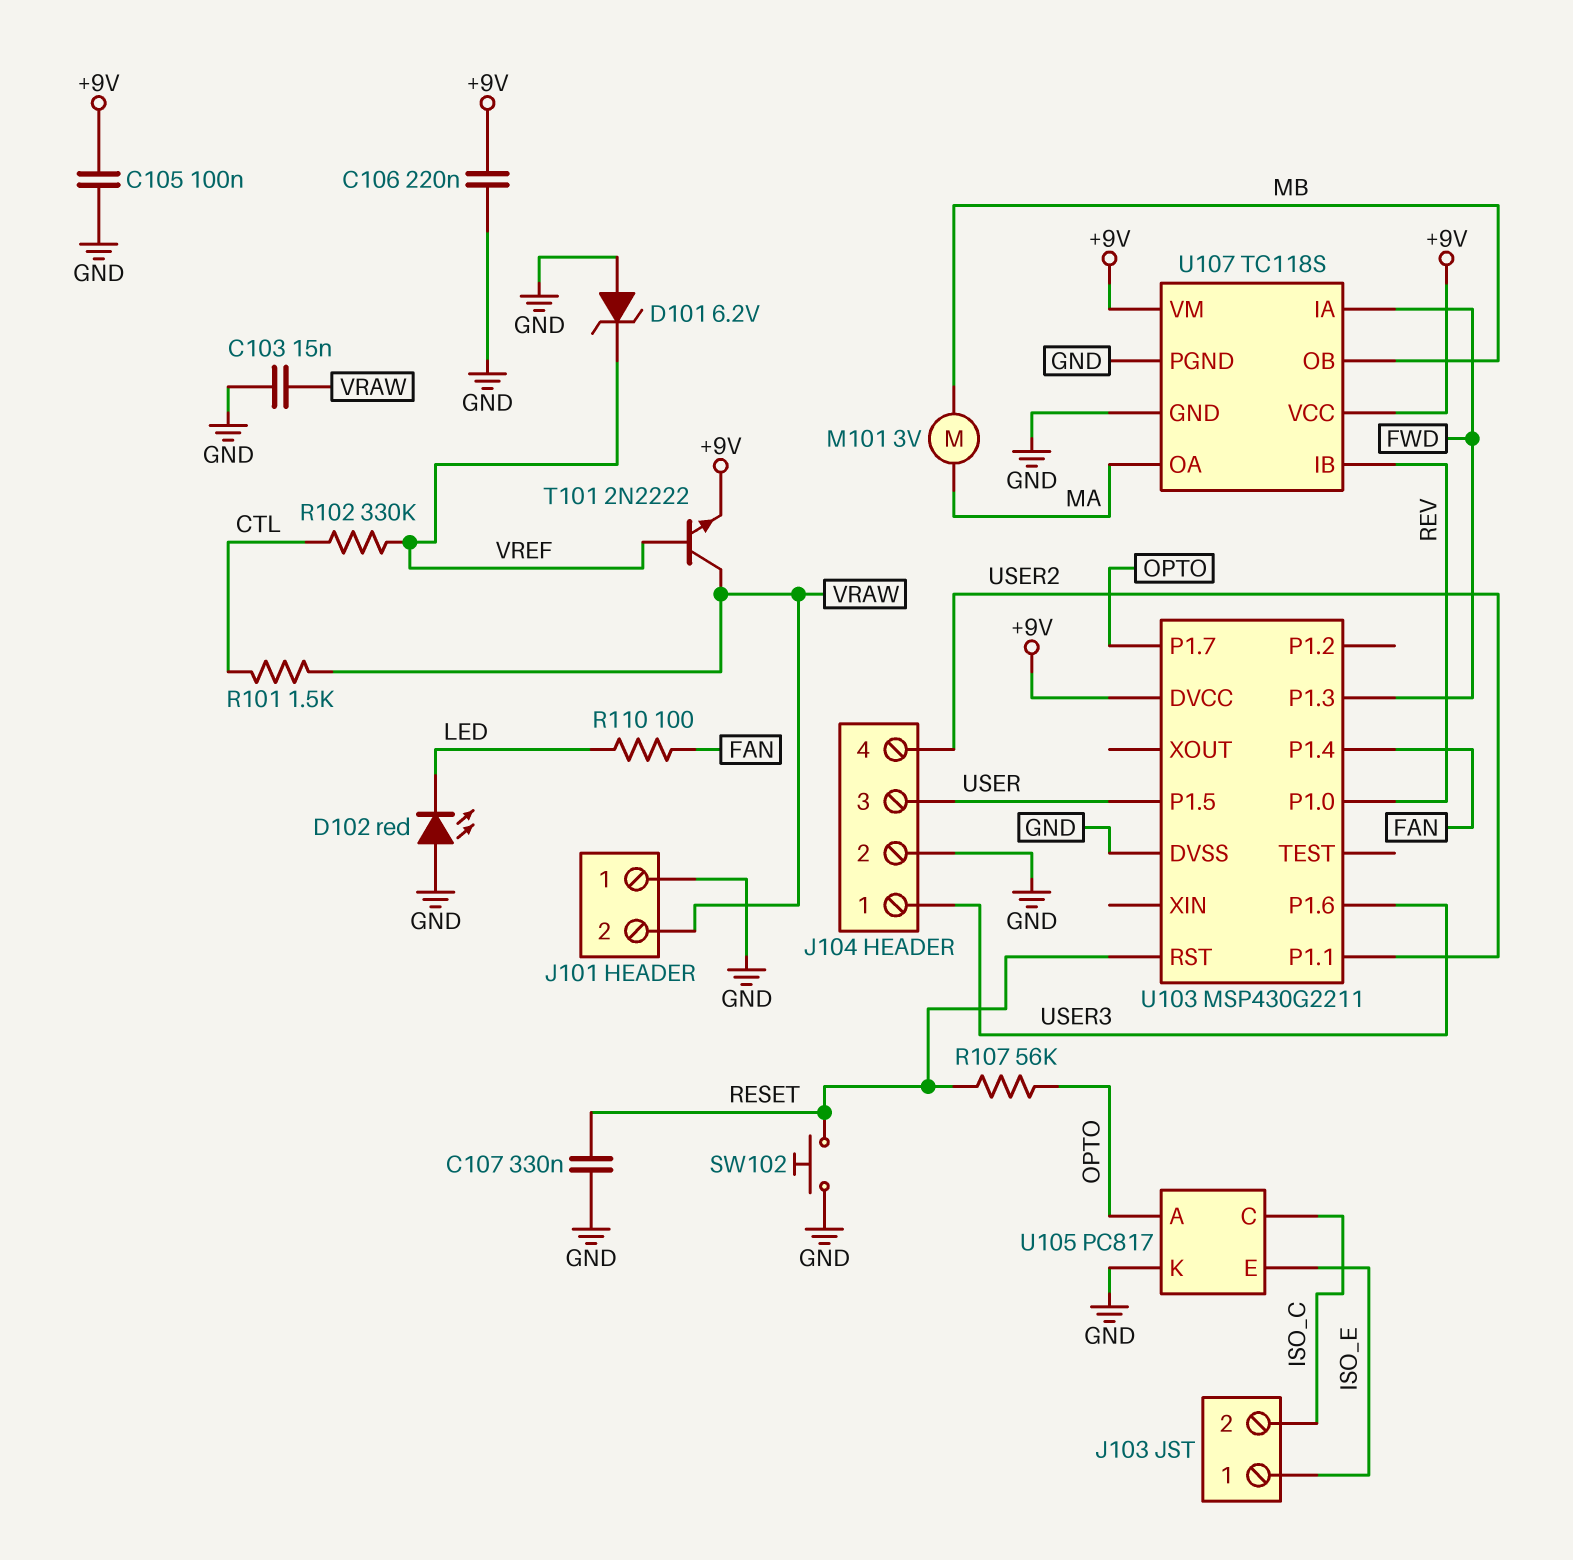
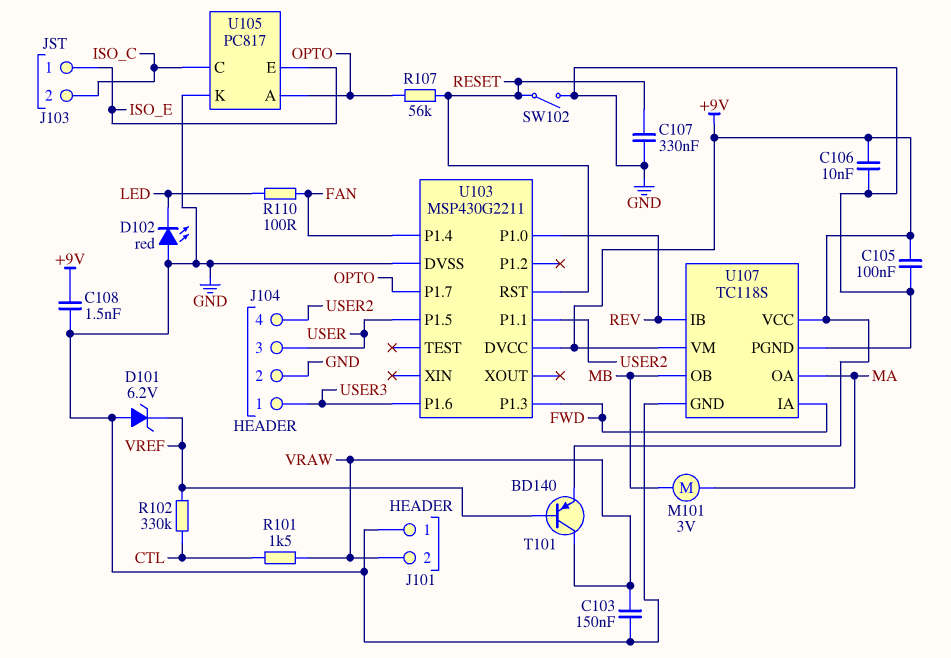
C103: 15nF (GND, VRAW) -> 150nF (GND, VRAW)
C106: 220nF (+9V, GND) -> 10nF (+9V, GND)
C108: none -> 1.5nF (+9V, GND)
SW102: button (GND, RESET) -> switch (GND, RESET)
T101: NPN 2N2222 (B VREF, C VRAW, E +9V) -> PNP BD140 (B VREF, C VRAW, E +9V)

